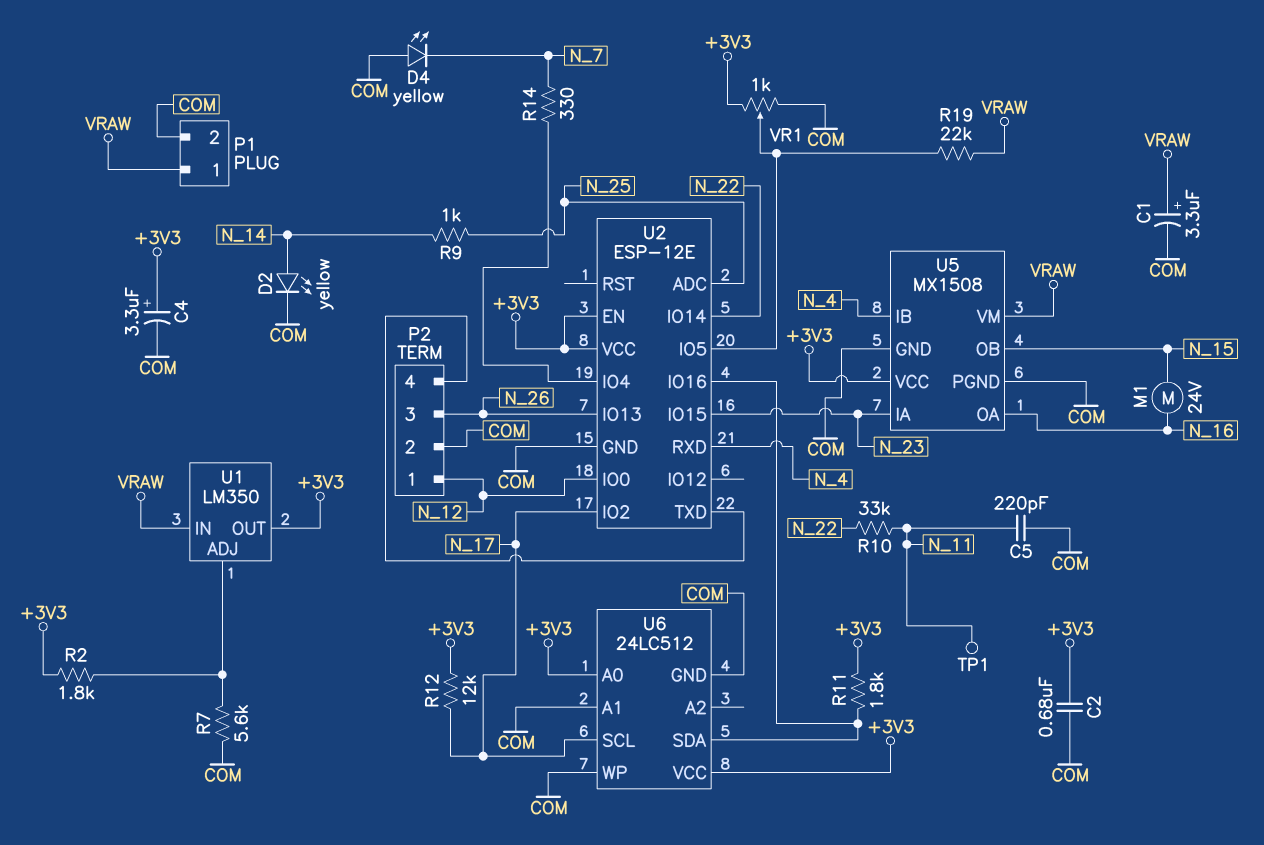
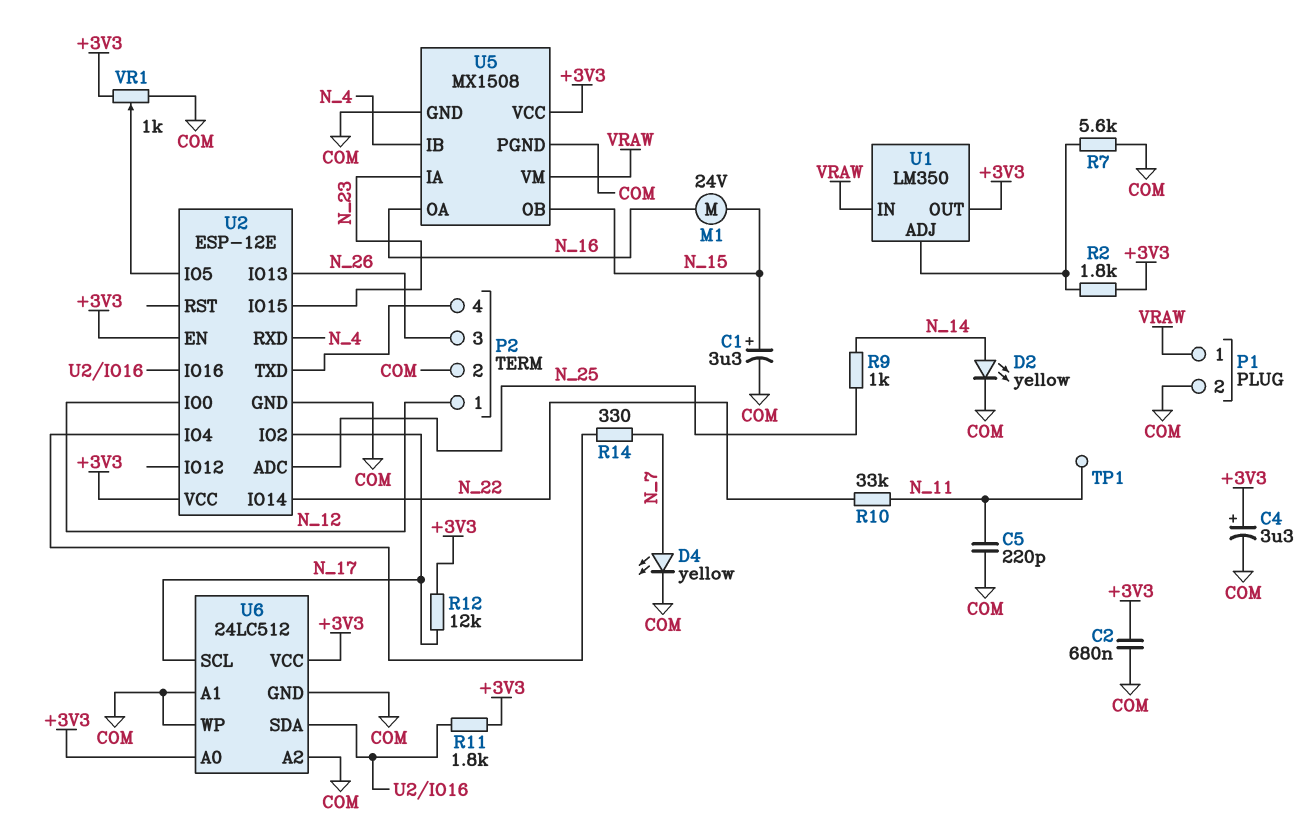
C1: 3.3uF (plus VRAW, minus COM) -> 3.3uF (plus N_15, minus COM)
D4: LED yellow (A COM, K N_7) -> LED yellow (A N_7, K COM)
R19: 22k (U2/IO5, VRAW) -> none
U6 pin A2: none -> COM

